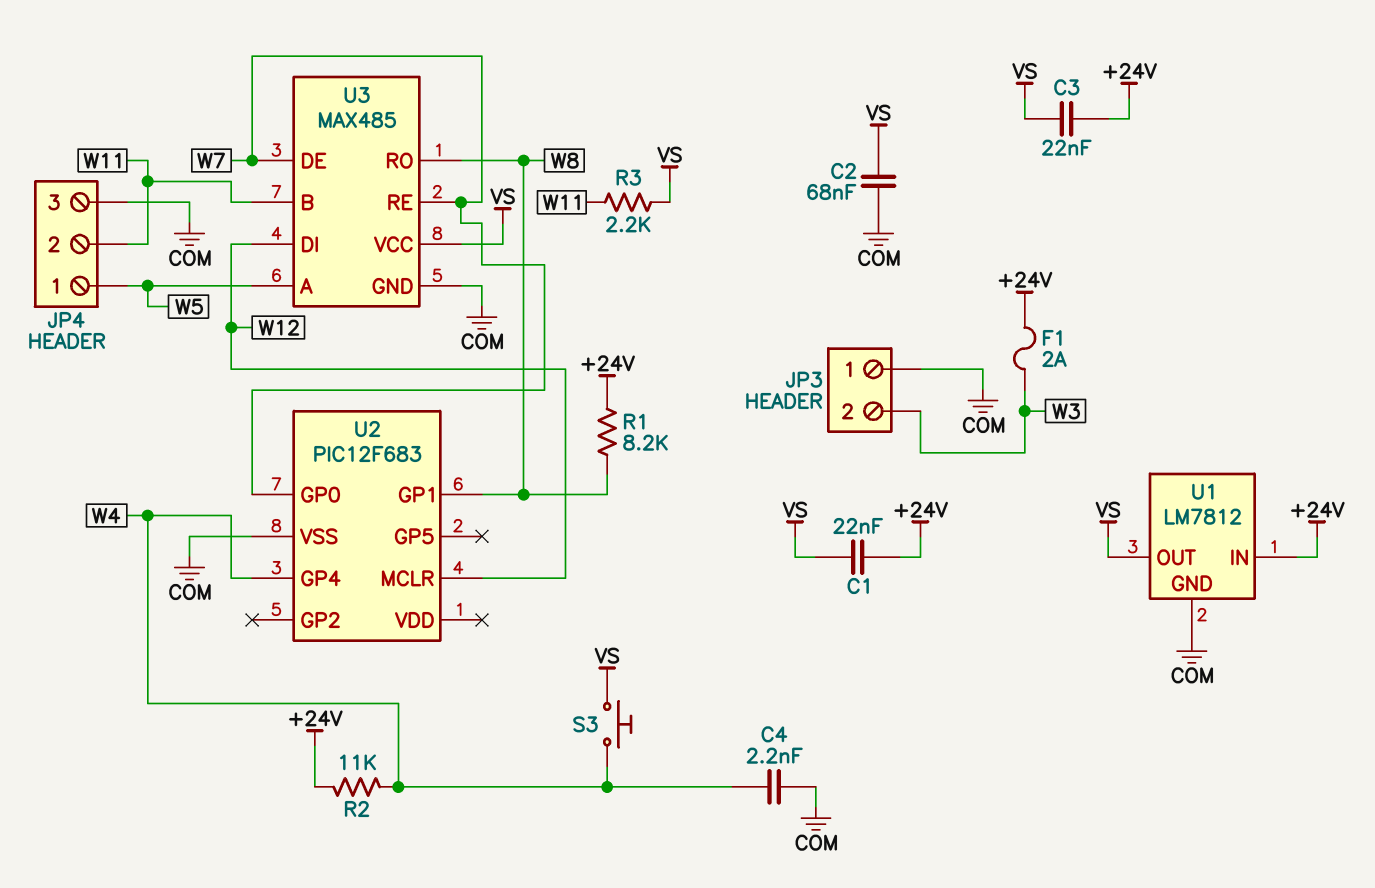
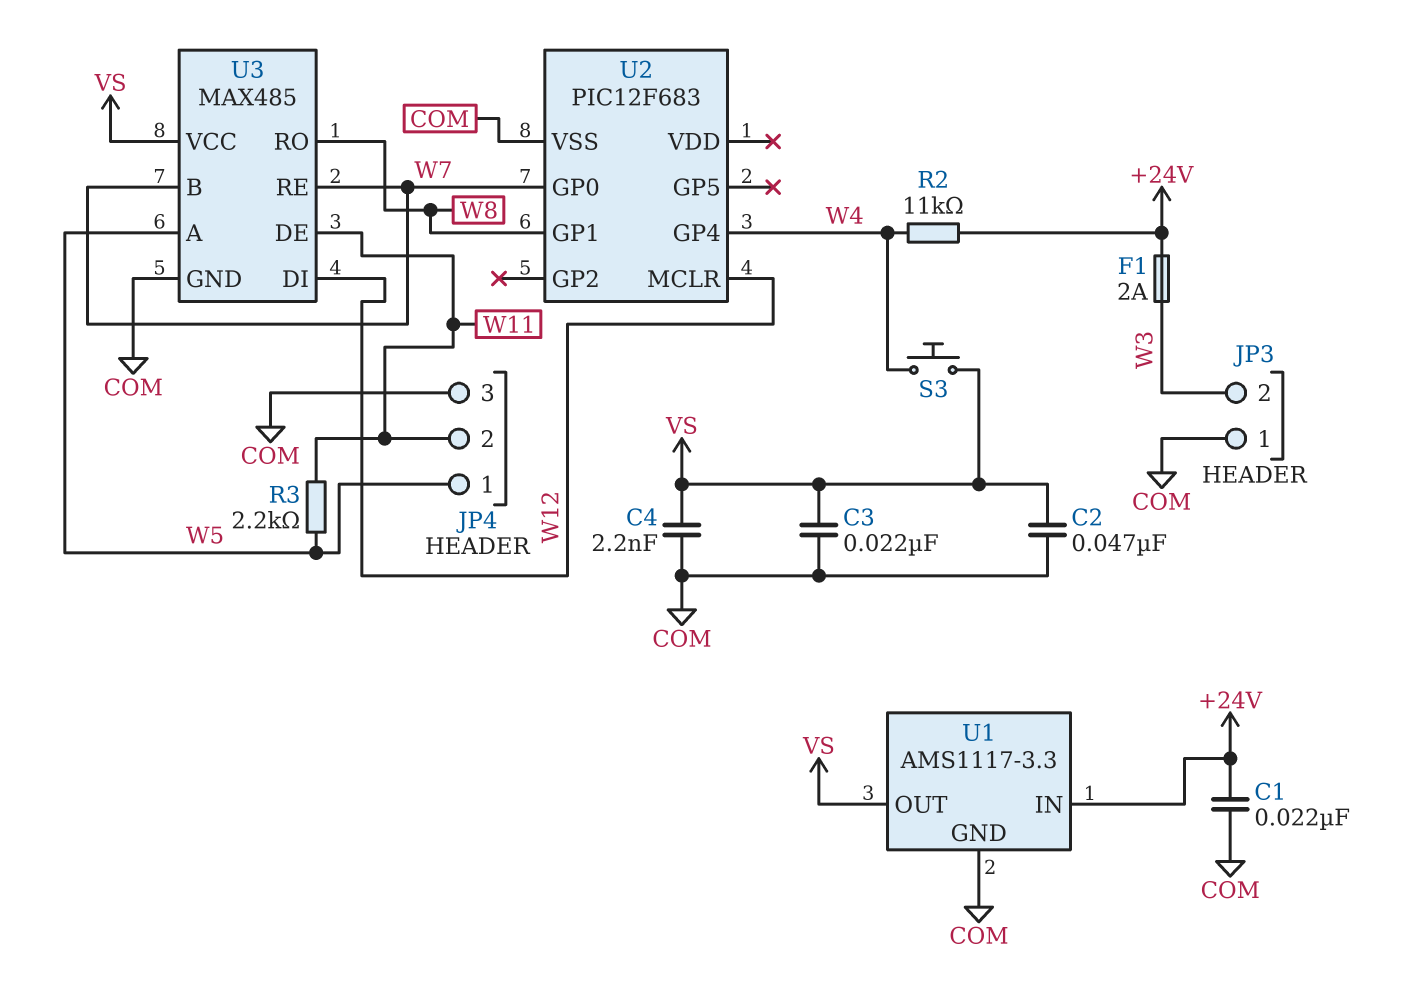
C1: 22nF (+24V, VS) -> 22nF (+24V, COM)
C2: 68nF (COM, VS) -> 47nF (COM, VS)
C3: 22nF (+24V, VS) -> 22nF (COM, VS)
C4: 2.2nF (COM, W4) -> 2.2nF (COM, VS)
R1: 8.2k (+24V, W8) -> none
R3: 2.2k (VS, W11) -> 2.2k (W5, W11)
U1: LM7812 -> AMS1117-3.3
U3 pin B: W11 -> W7
U3 pin DE: W7 -> W11

